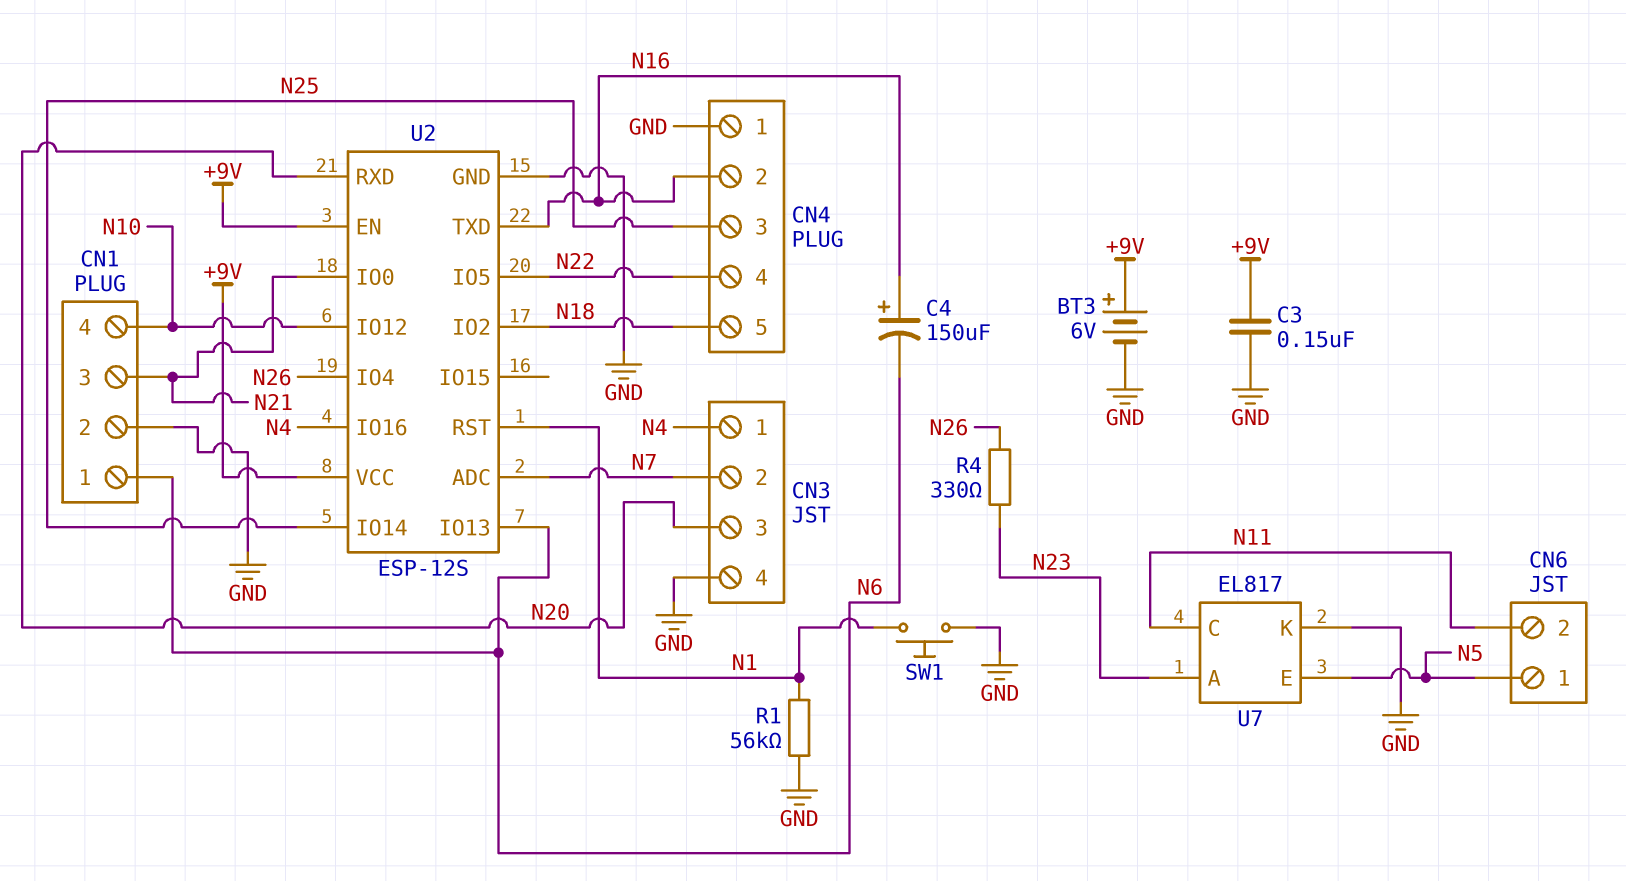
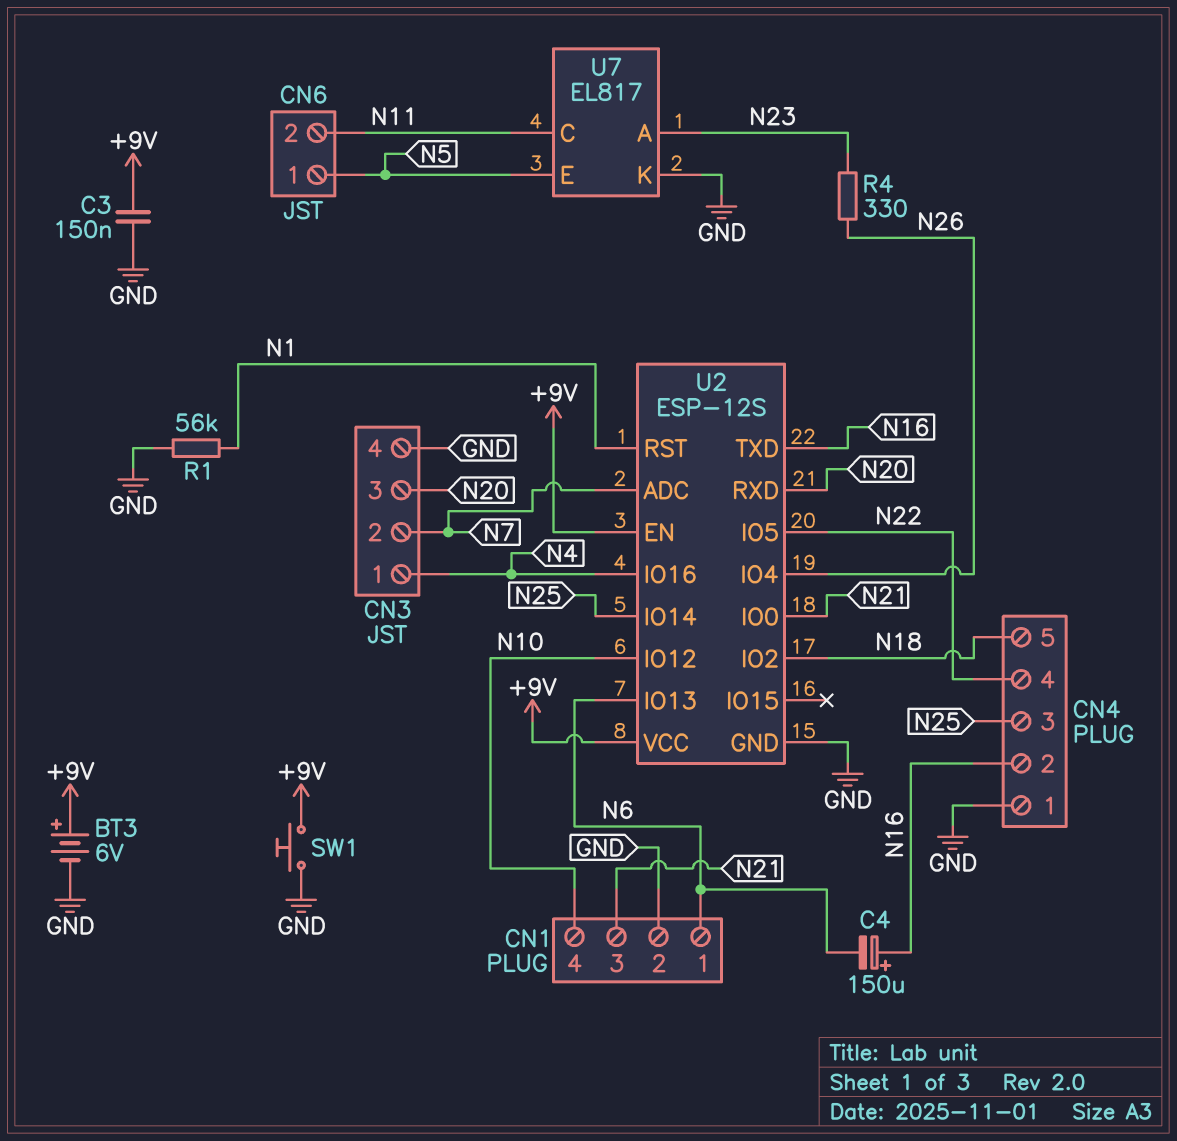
SW1: button (GND, N1) -> button (+9V, GND)

